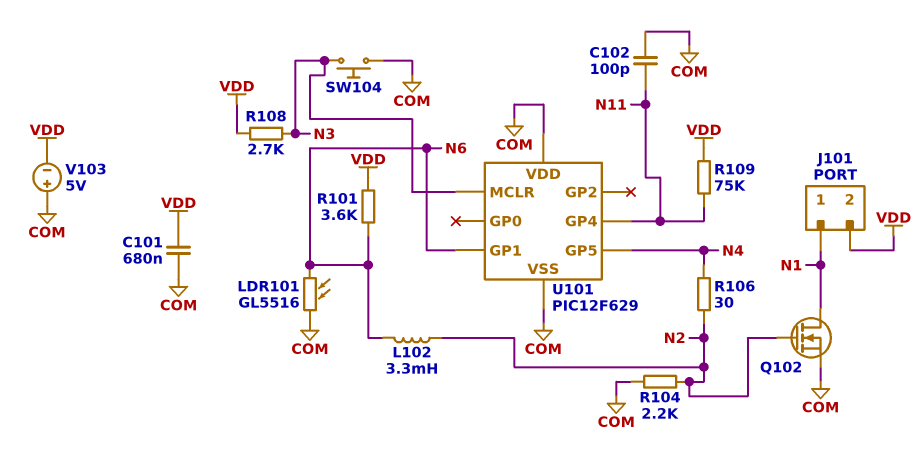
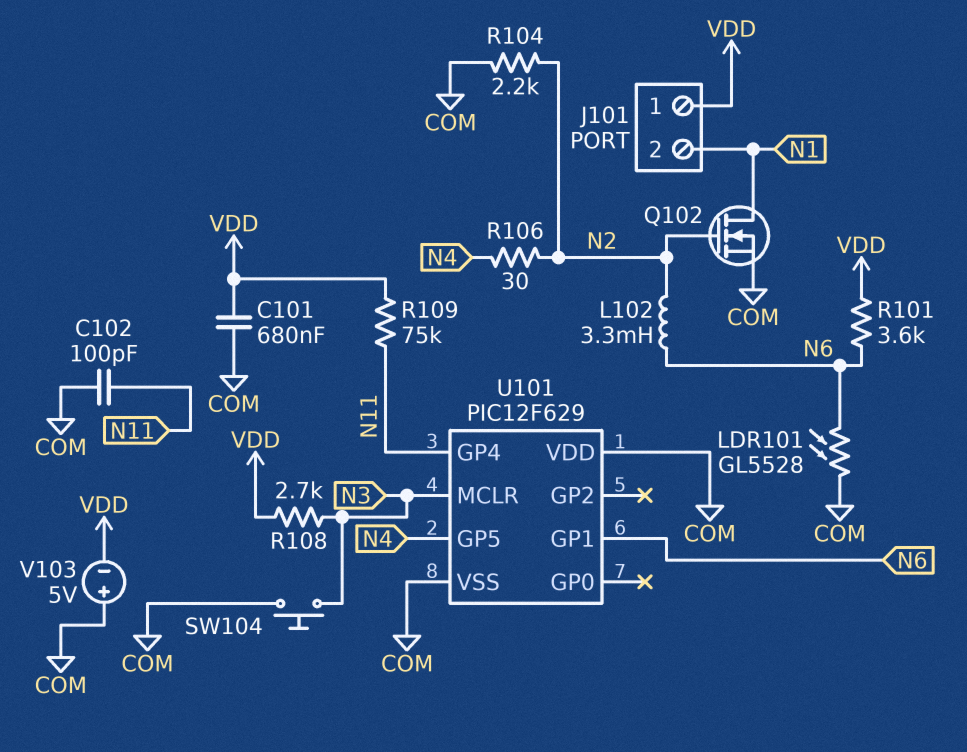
J101 pin 1: N1 -> VDD
J101 pin 2: VDD -> N1
LDR101: GL5516 (COM, N6) -> GL5528 (COM, N6)

